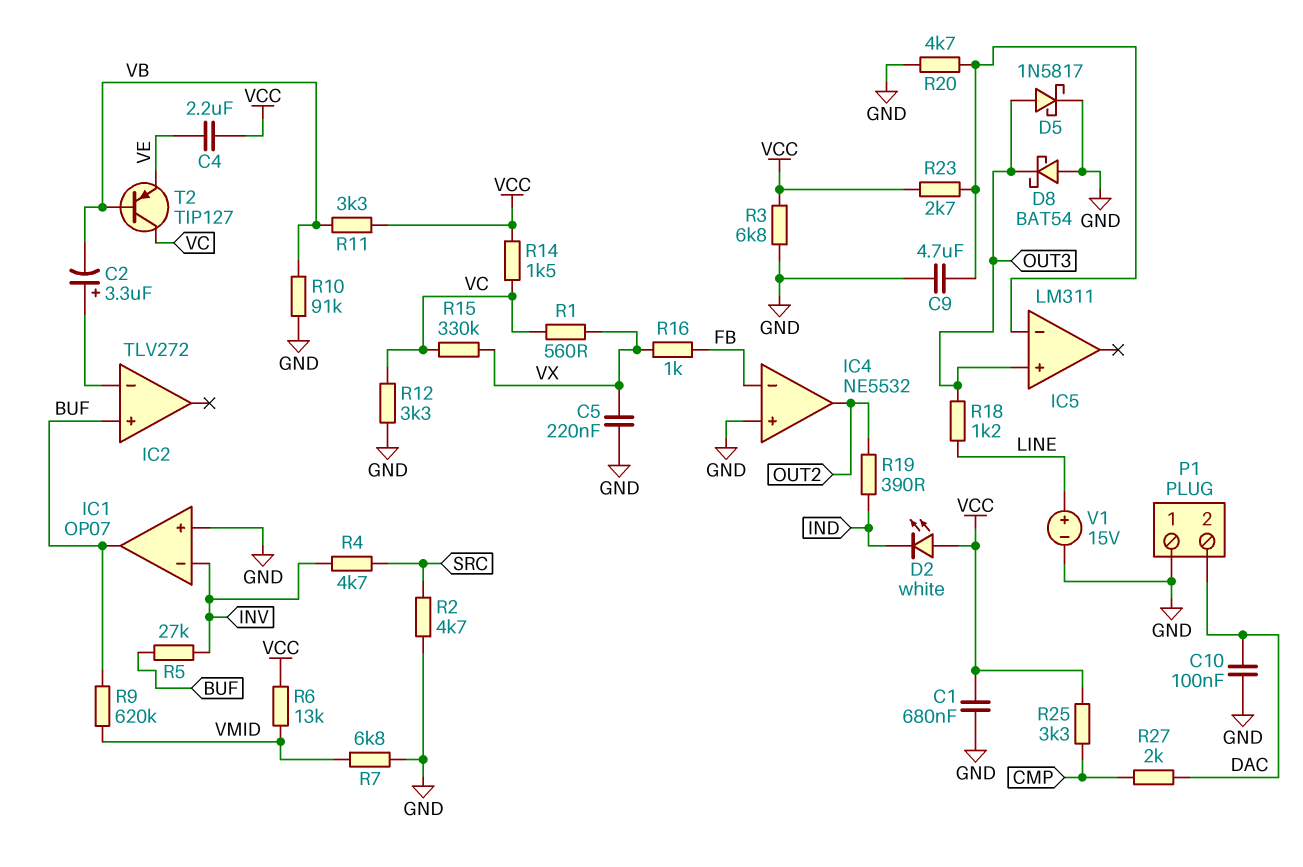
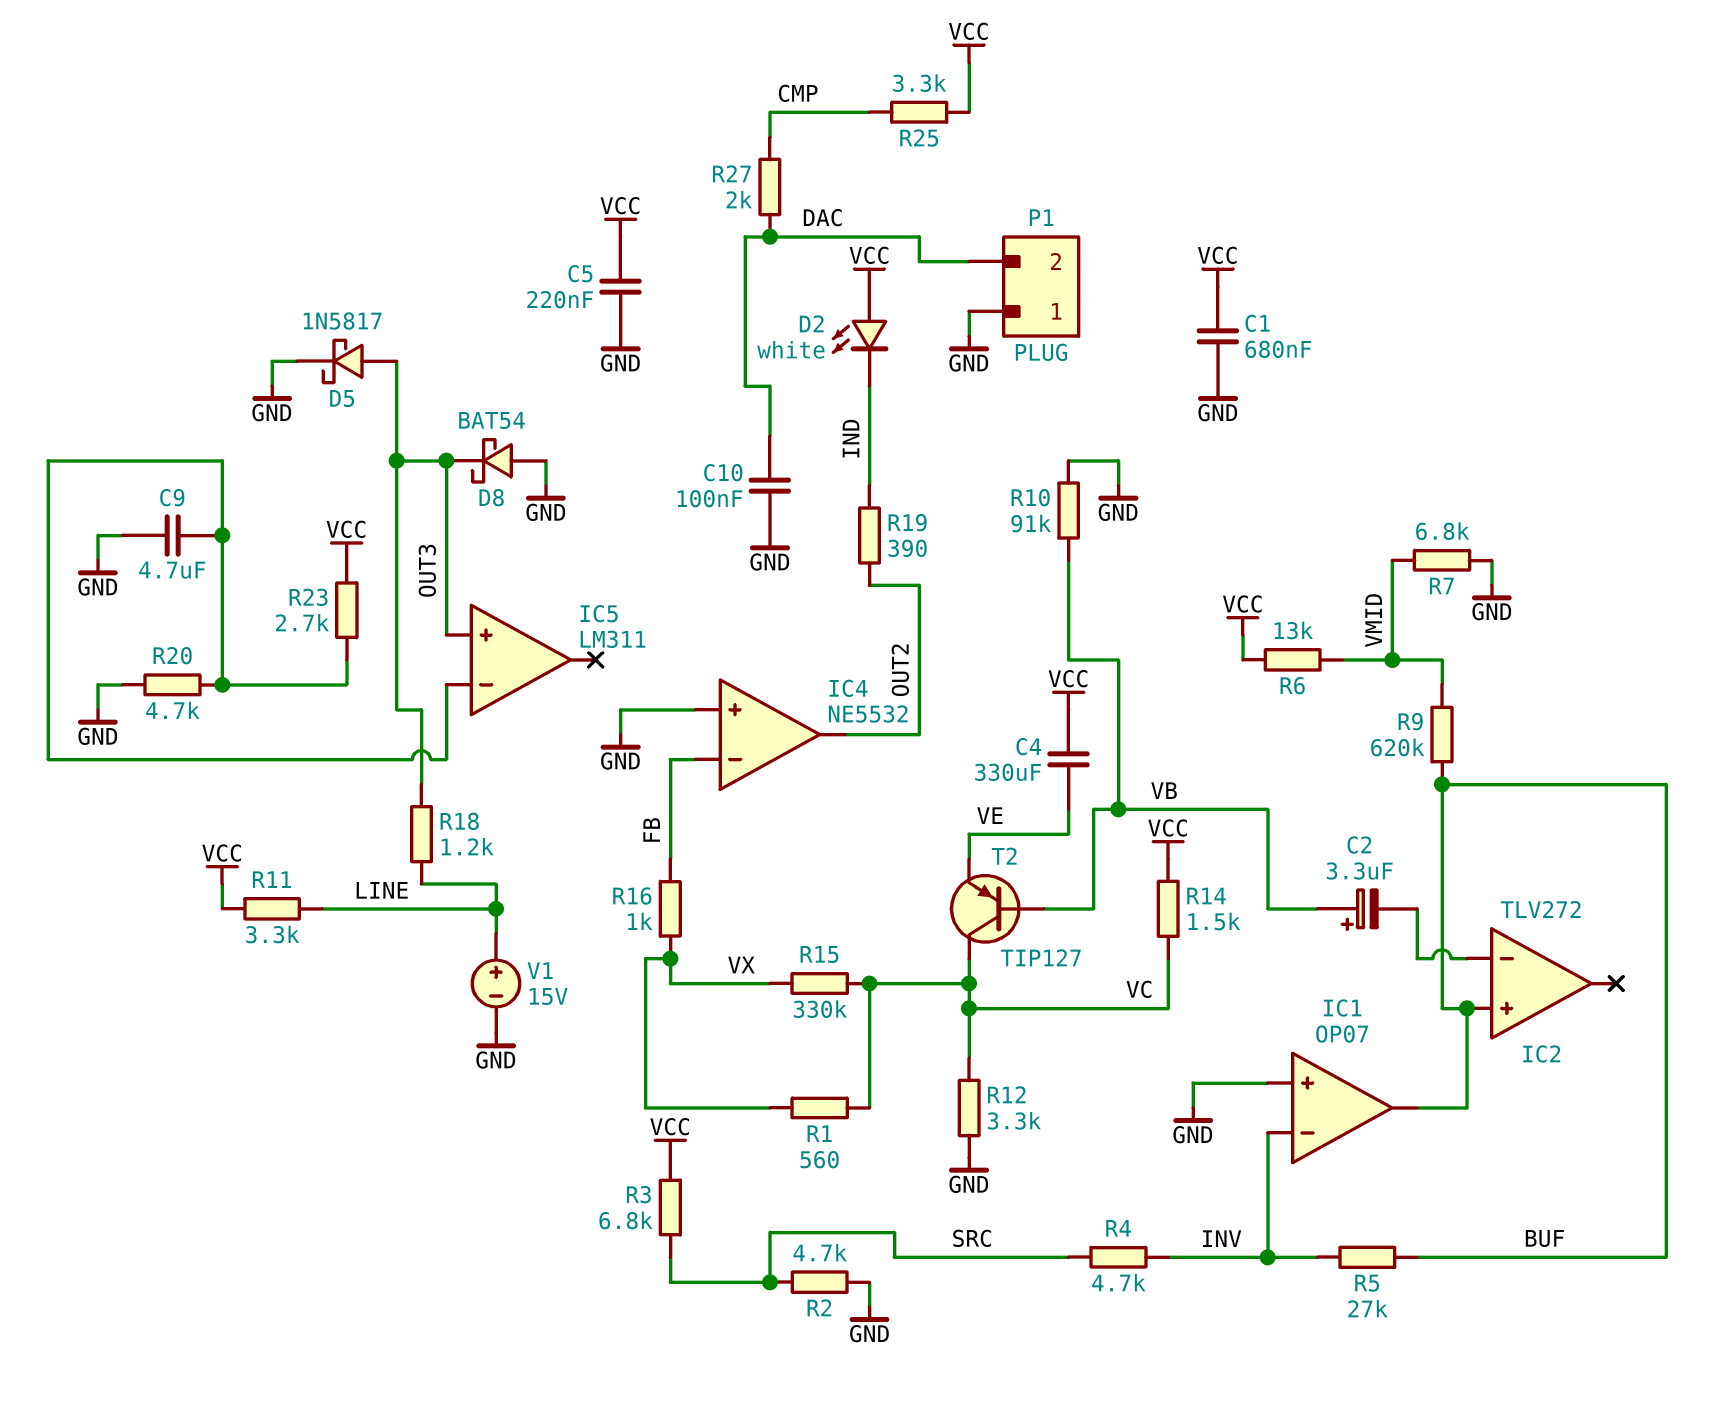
C2: 3.3uF (plus IC2/in-, minus VB) -> 3.3uF (plus VB, minus IC2/in-)
C4: 2.2uF (VCC, VE) -> 330uF (VCC, VE)
C5: 220nF (GND, VX) -> 220nF (GND, VCC)
R3: 6.8k (GND, VCC) -> 6.8k (SRC, VCC)
R11: 3.3k (VB, VCC) -> 3.3k (LINE, VCC)

